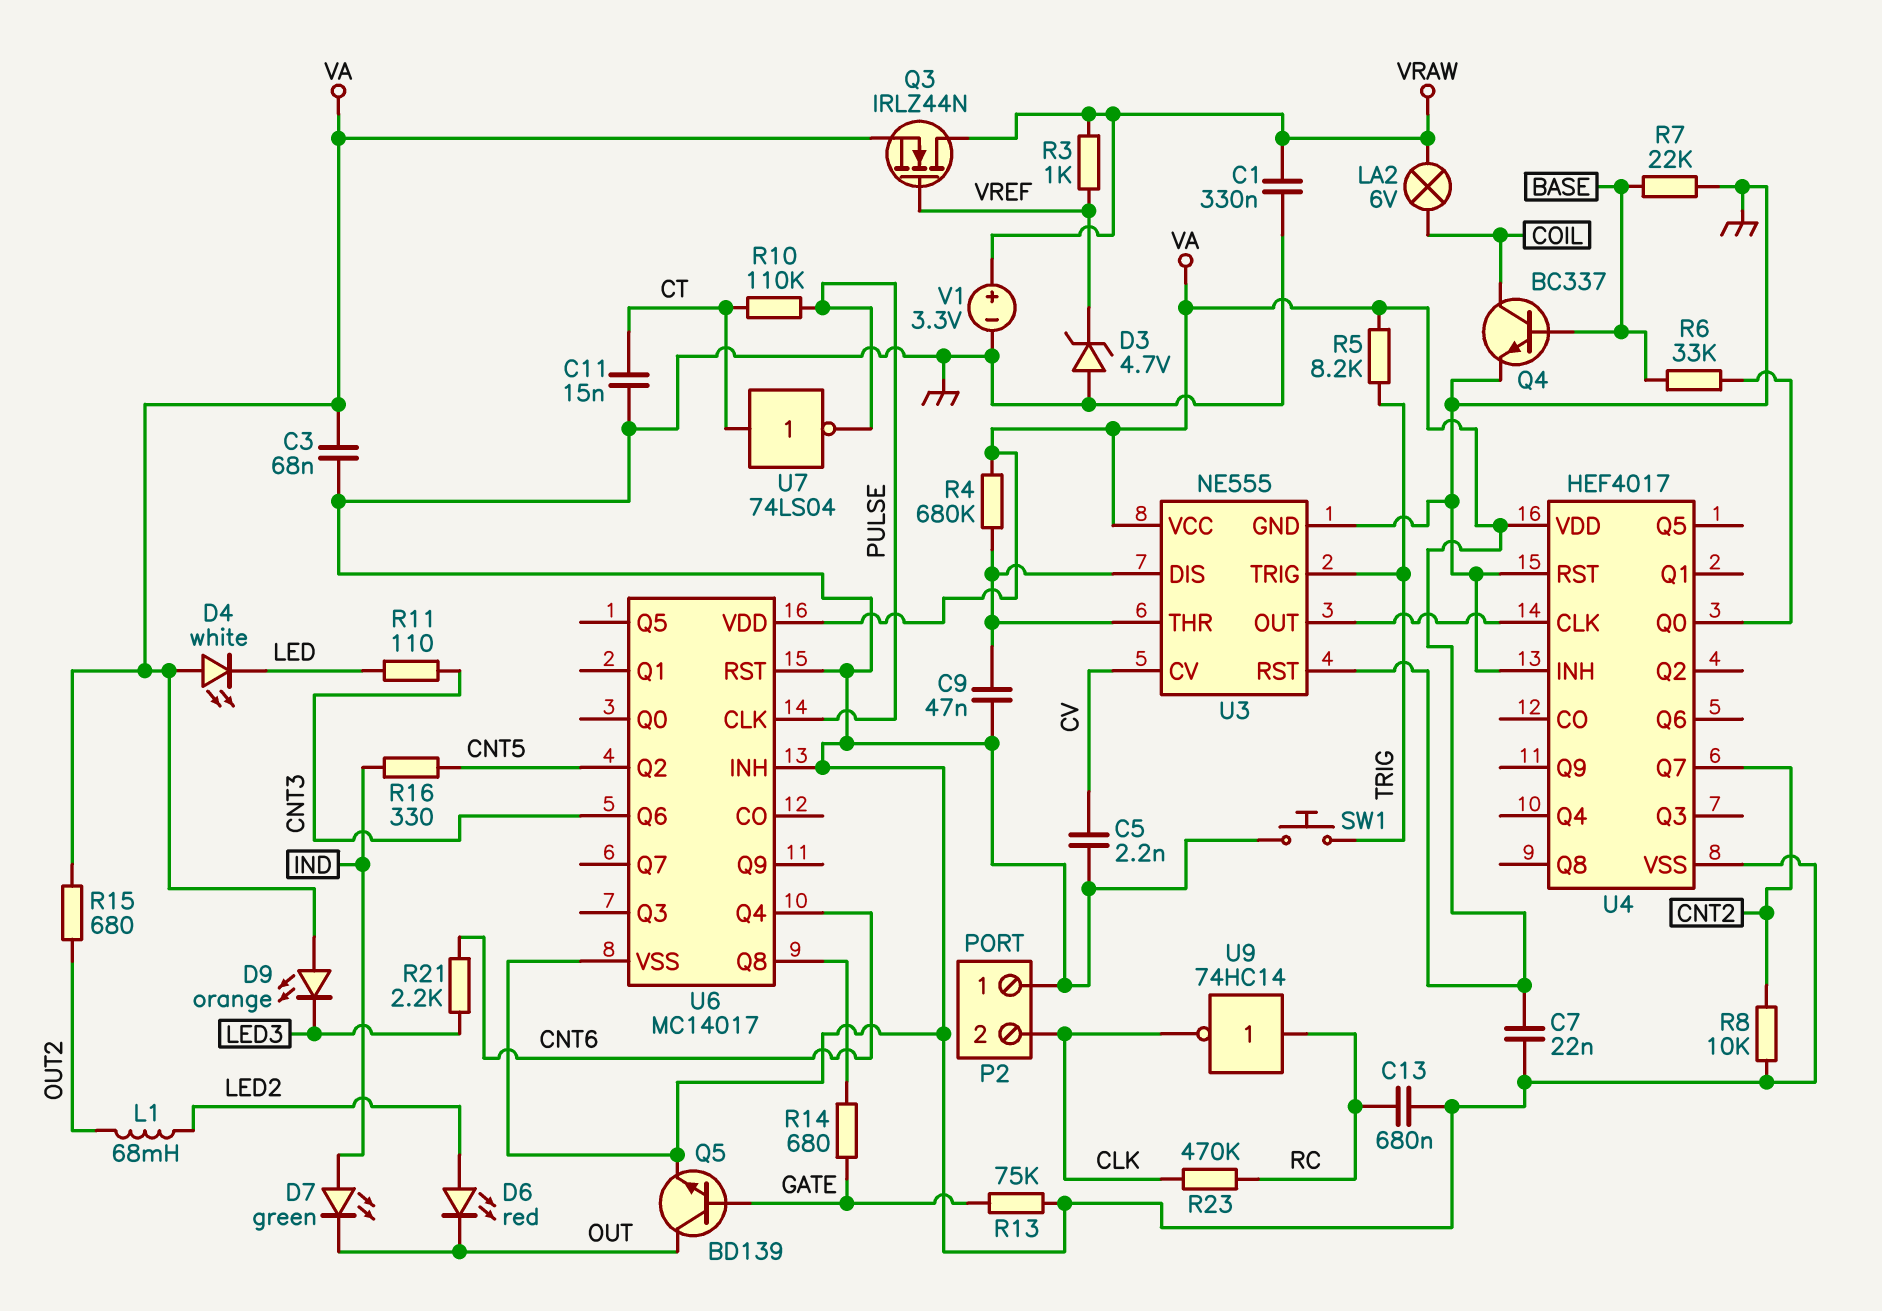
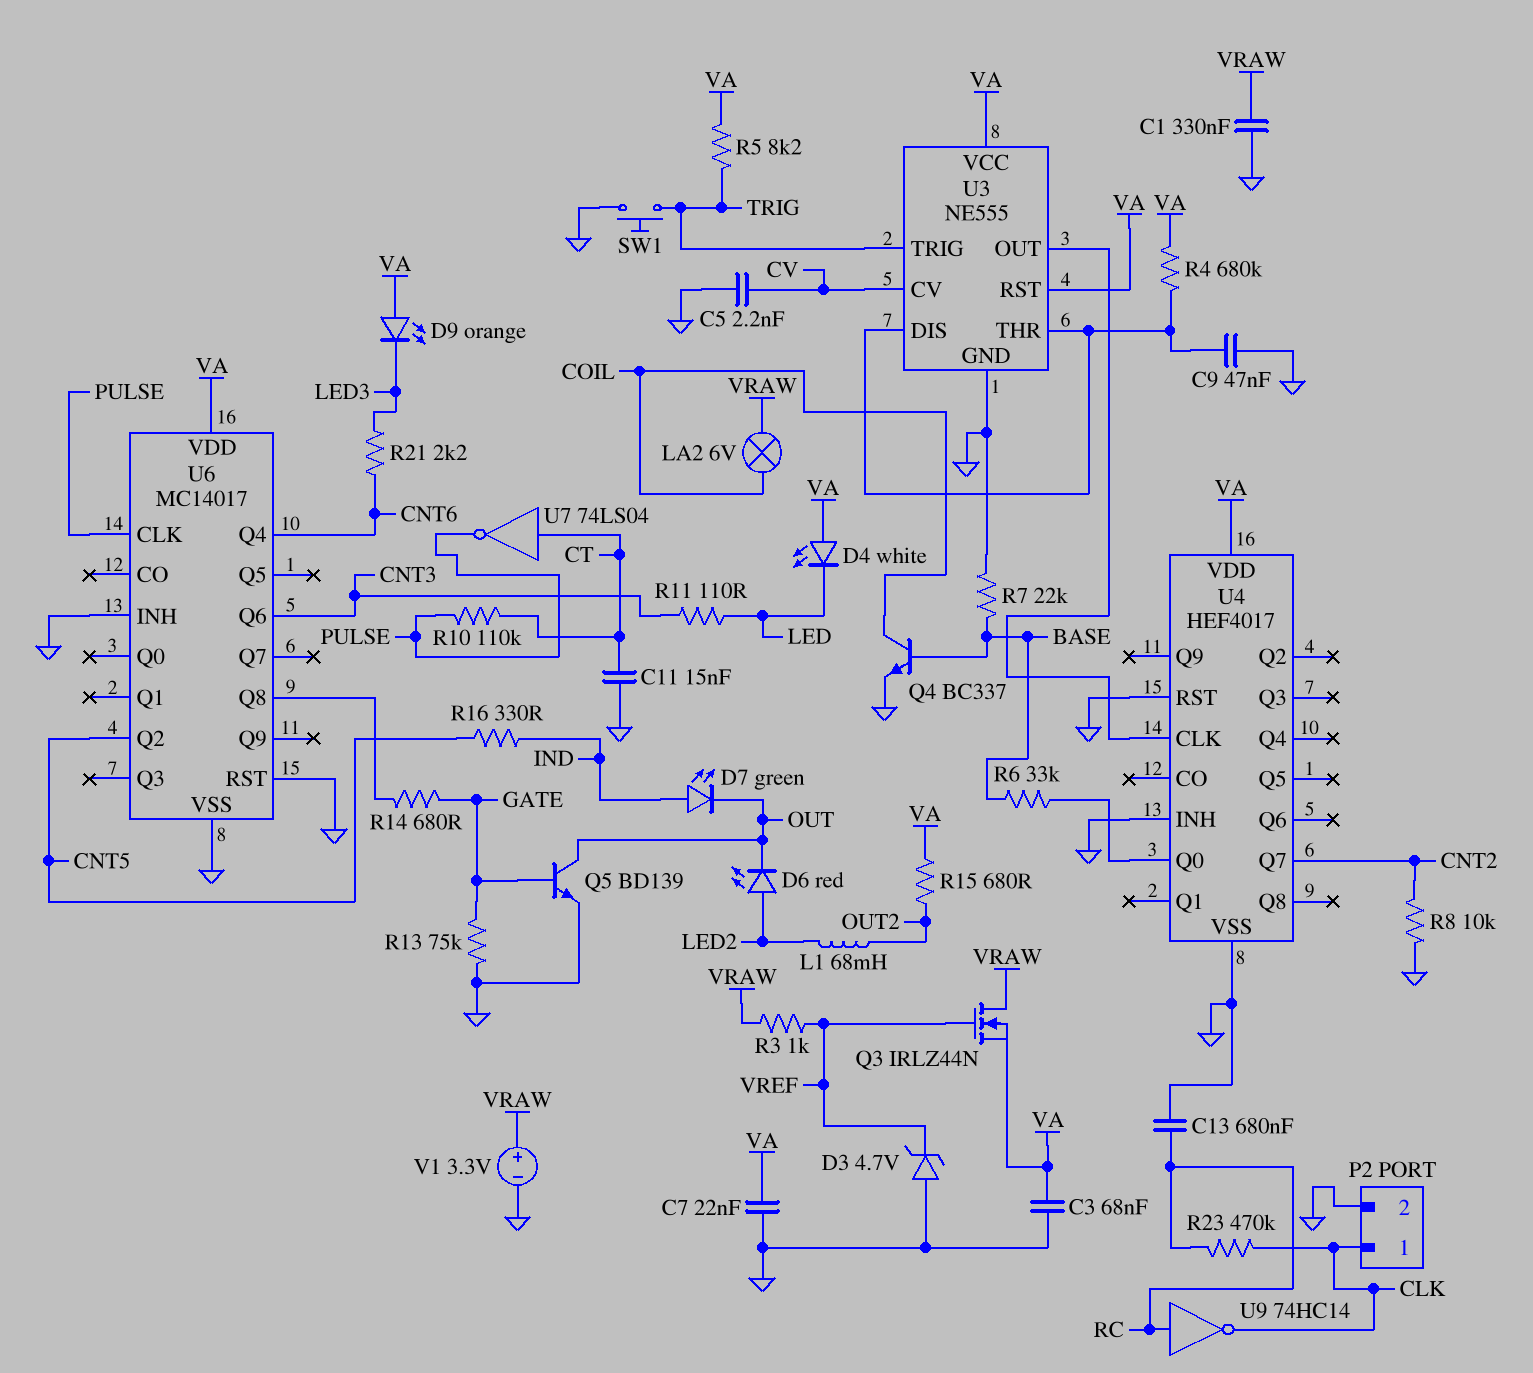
P2 pin 1: GND -> CLK
P2 pin 2: CLK -> GND

